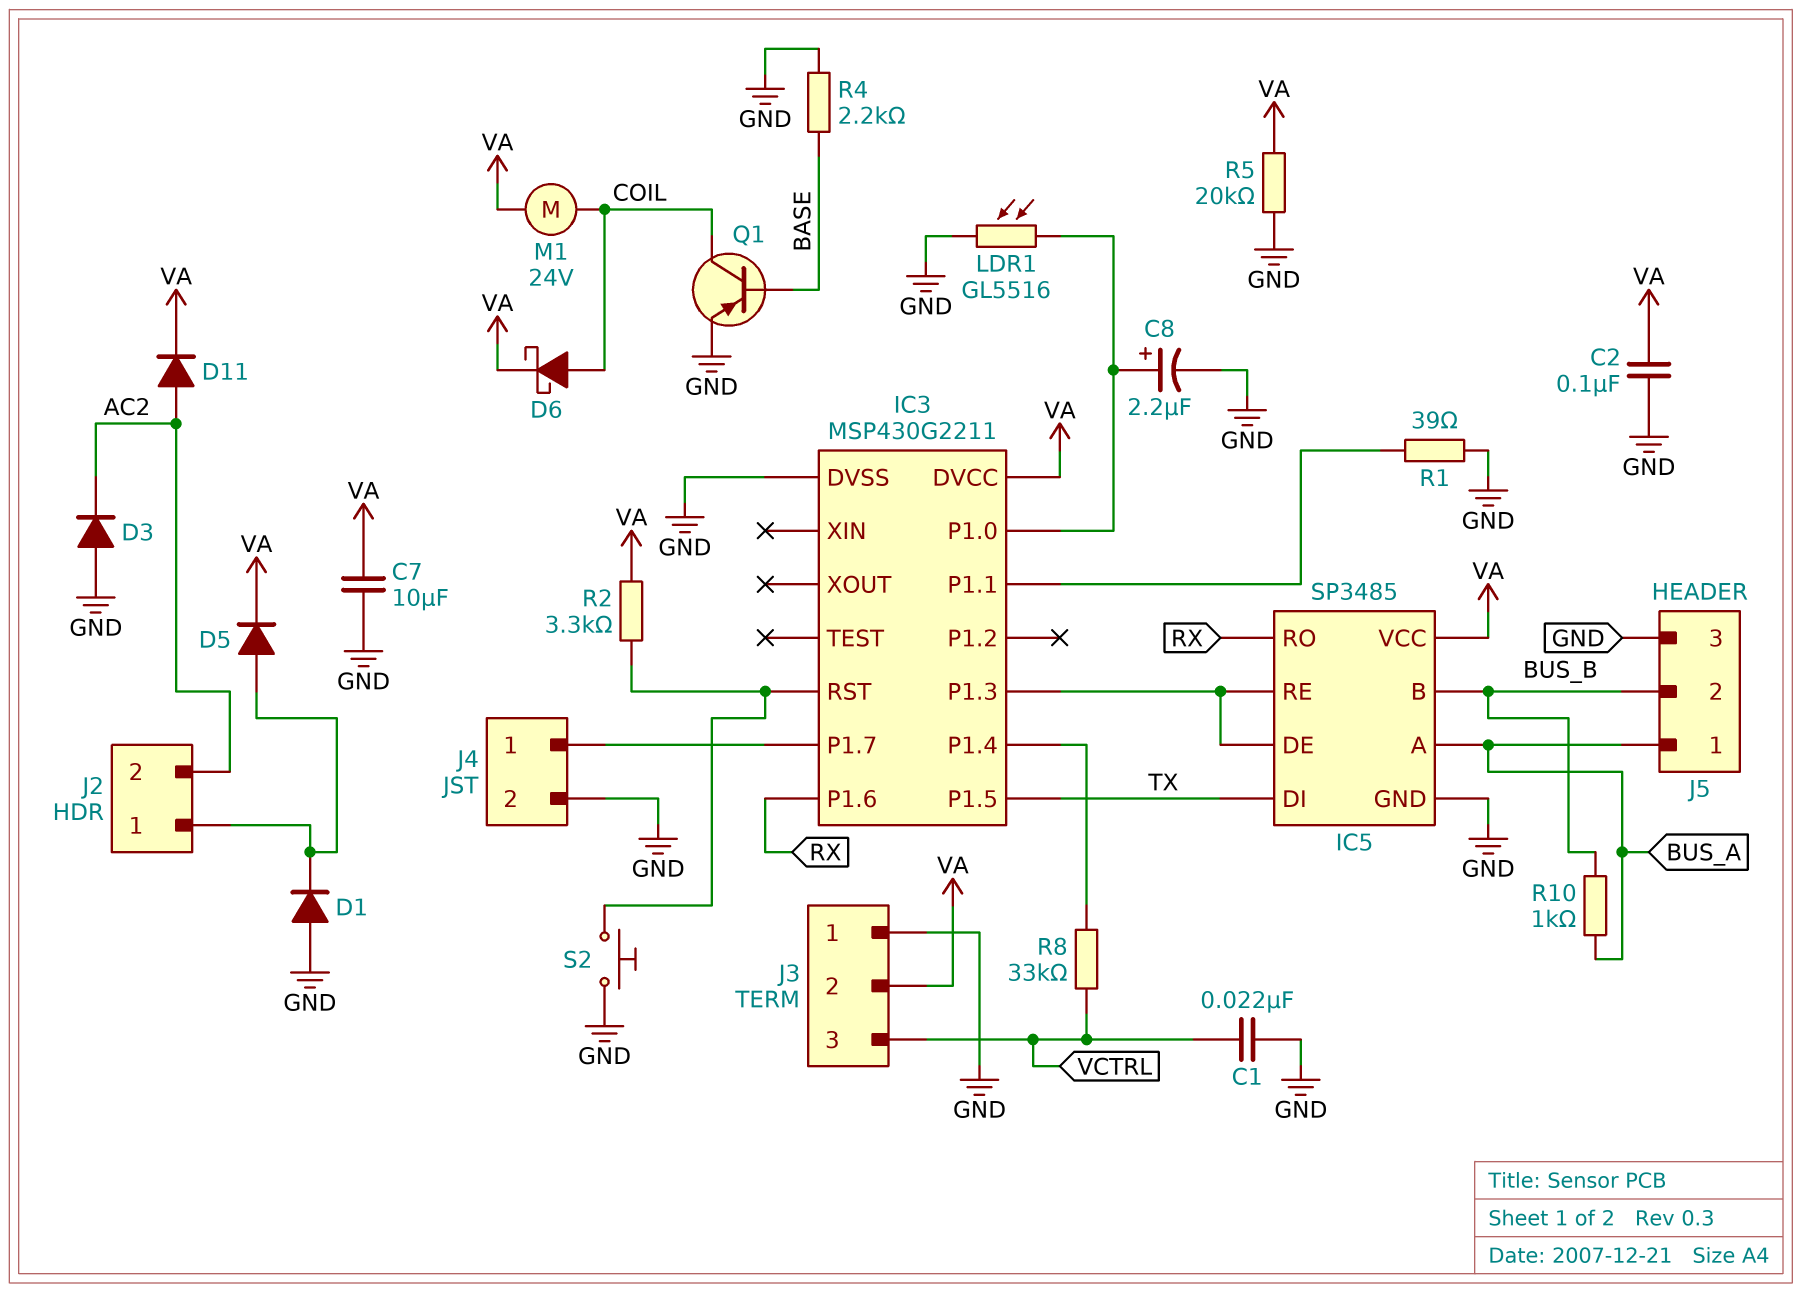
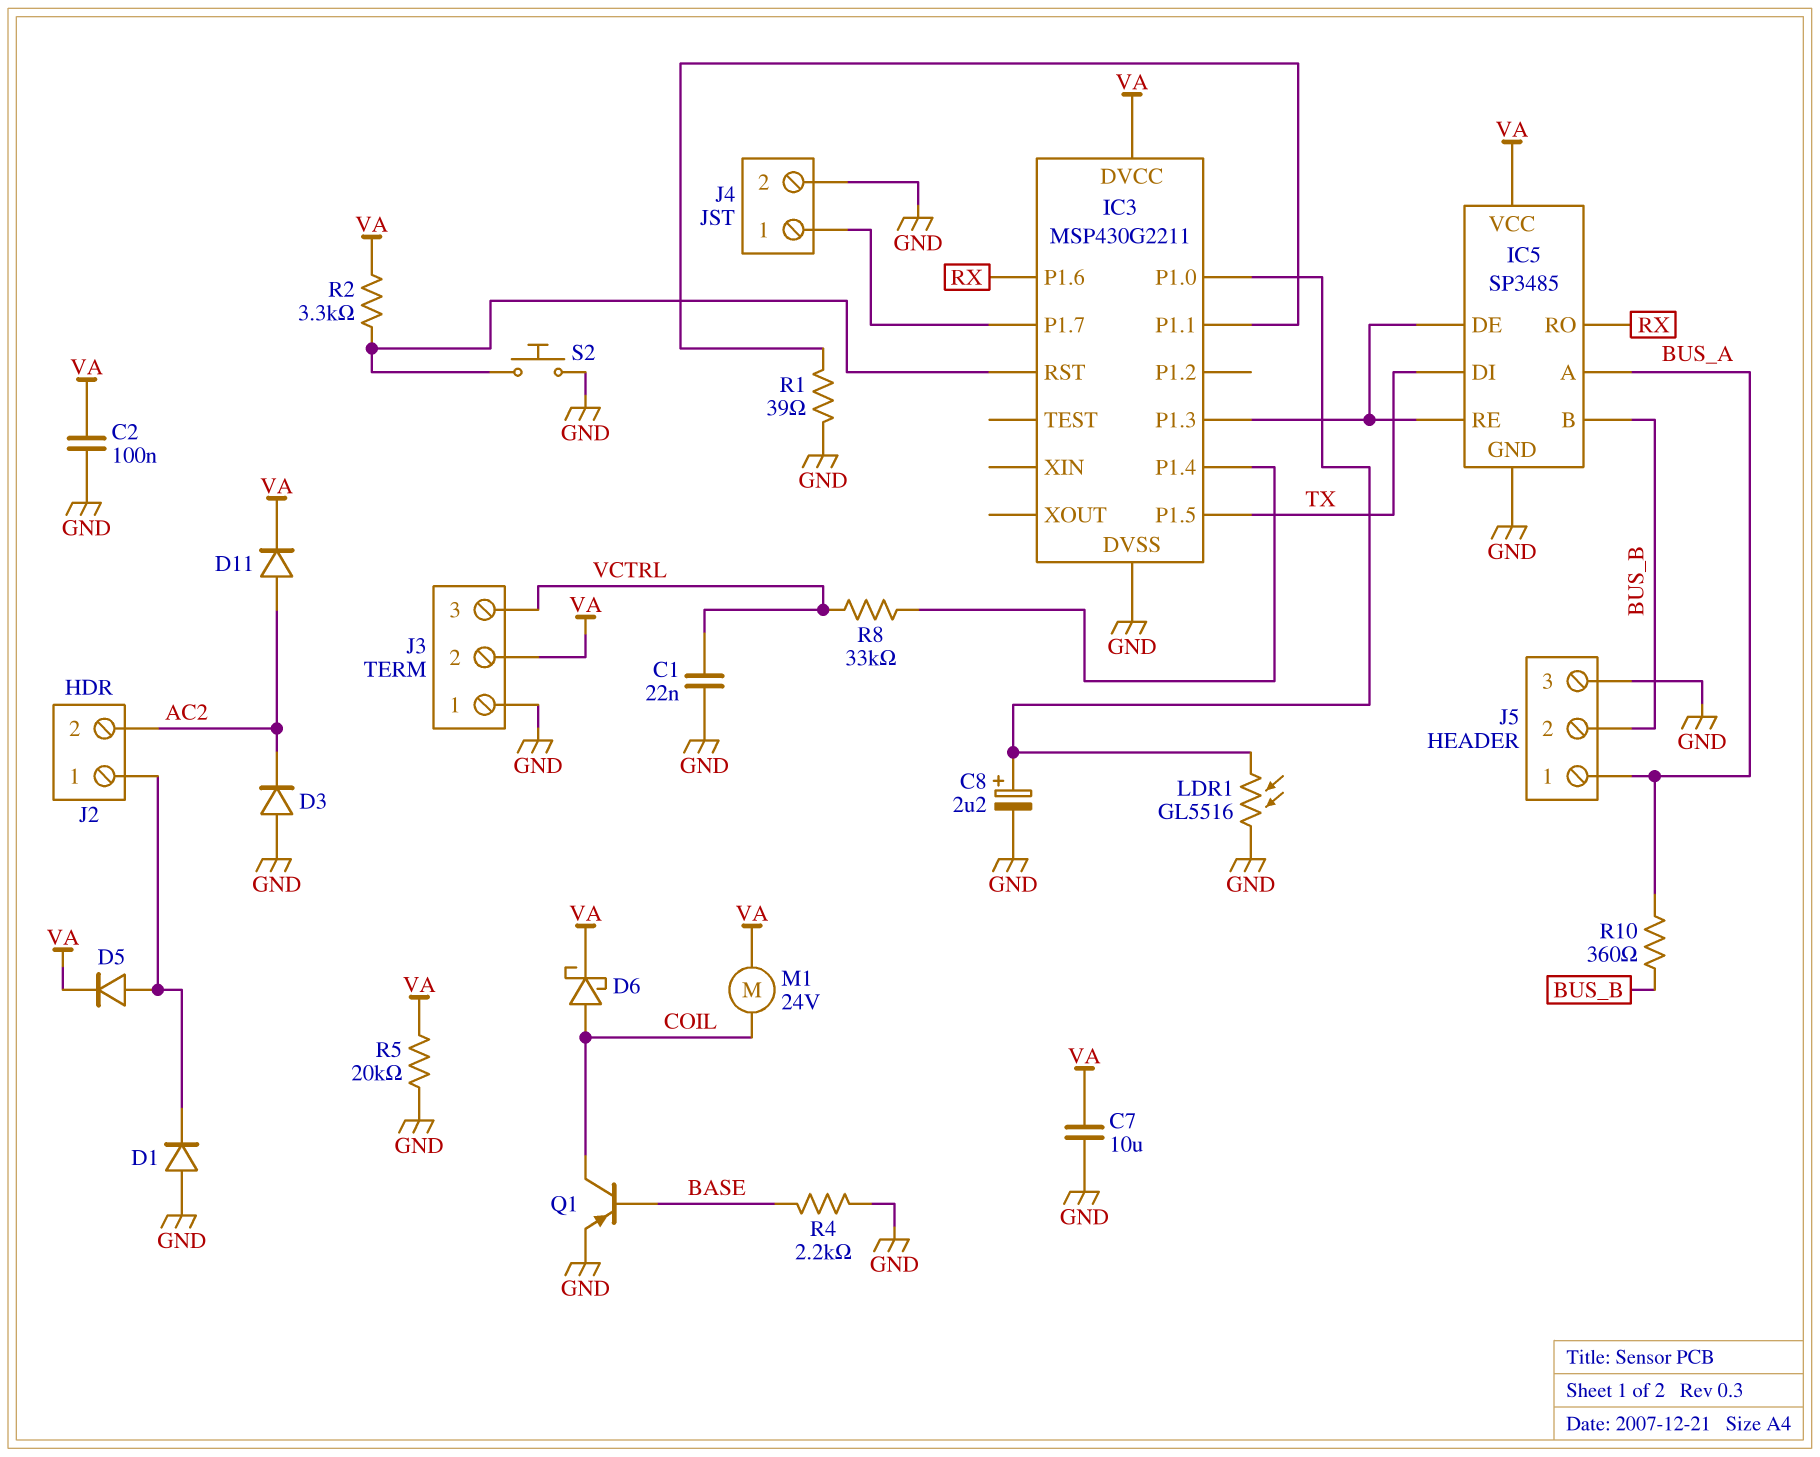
R10: 1k (BUS_A, BUS_B) -> 360 (BUS_A, BUS_B)

